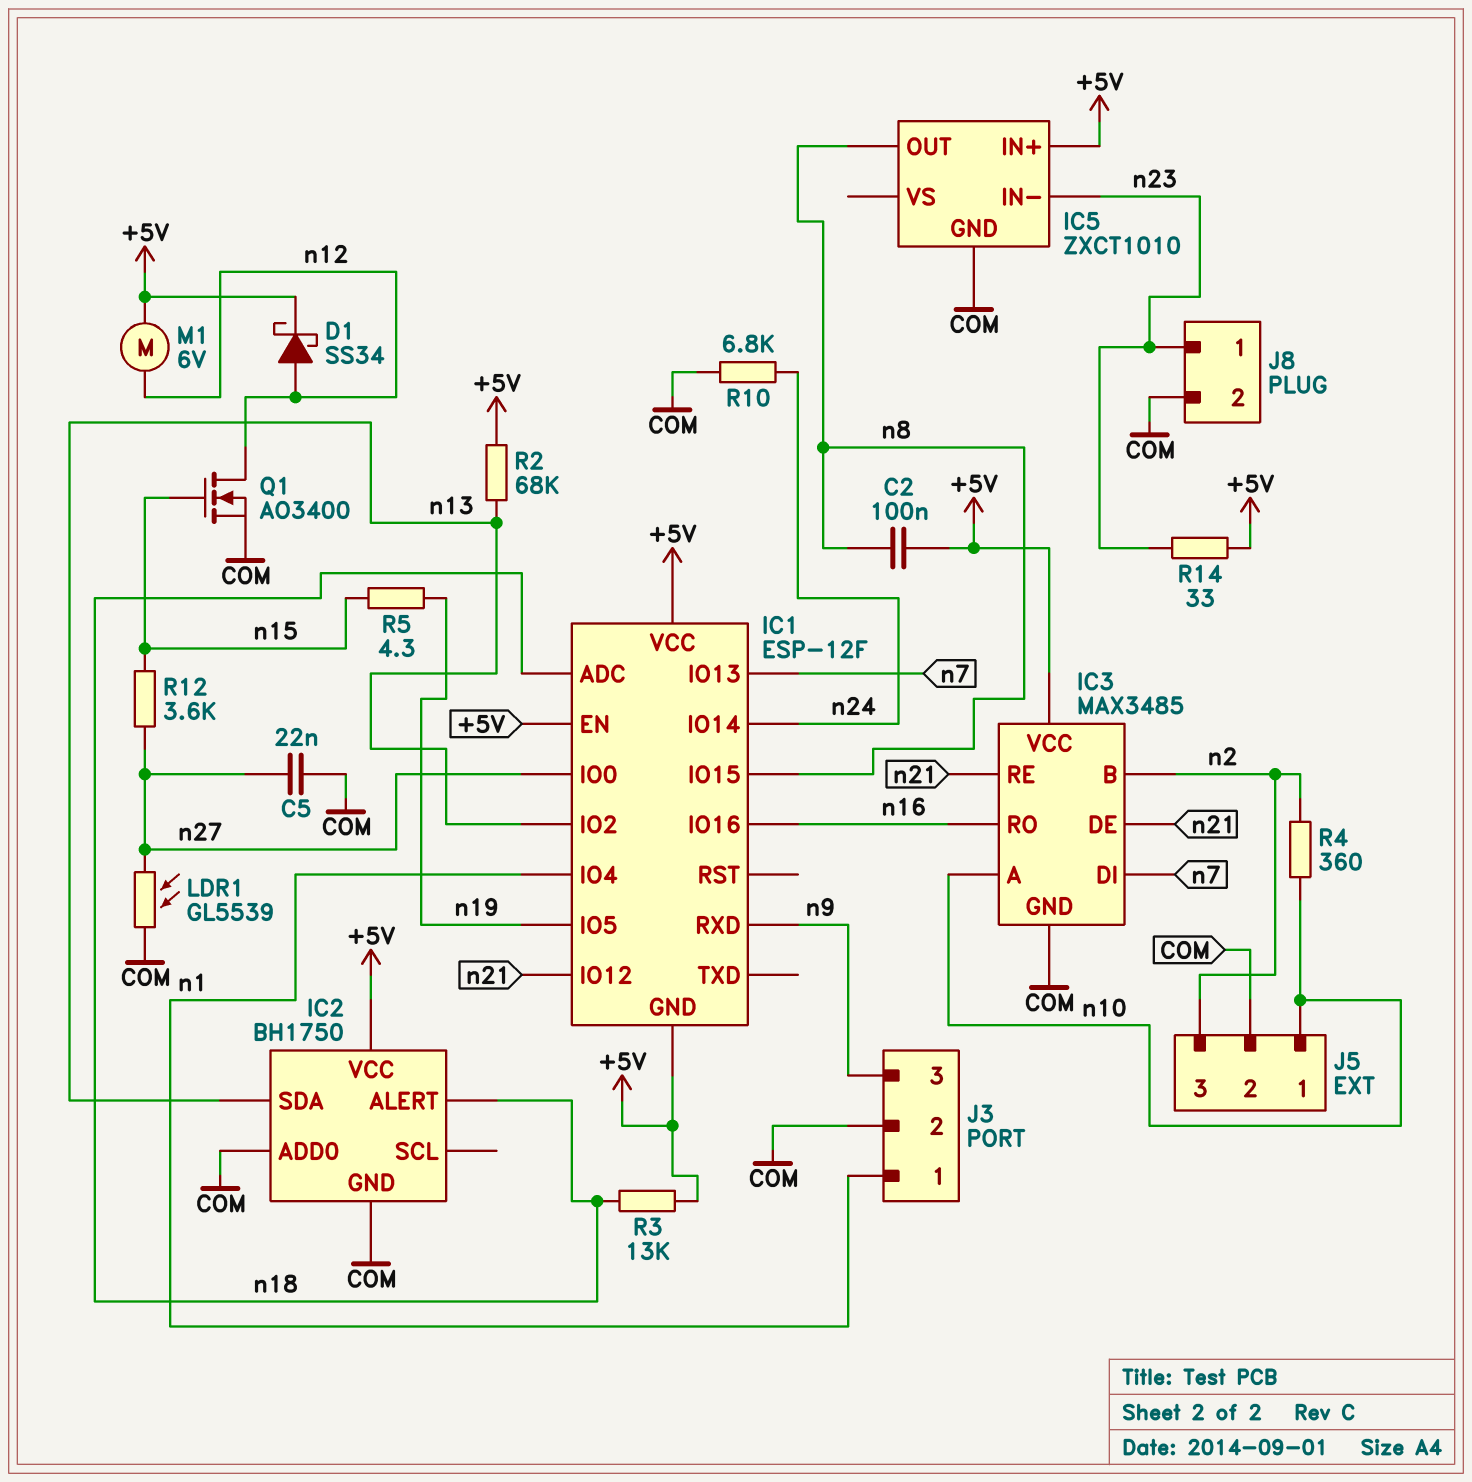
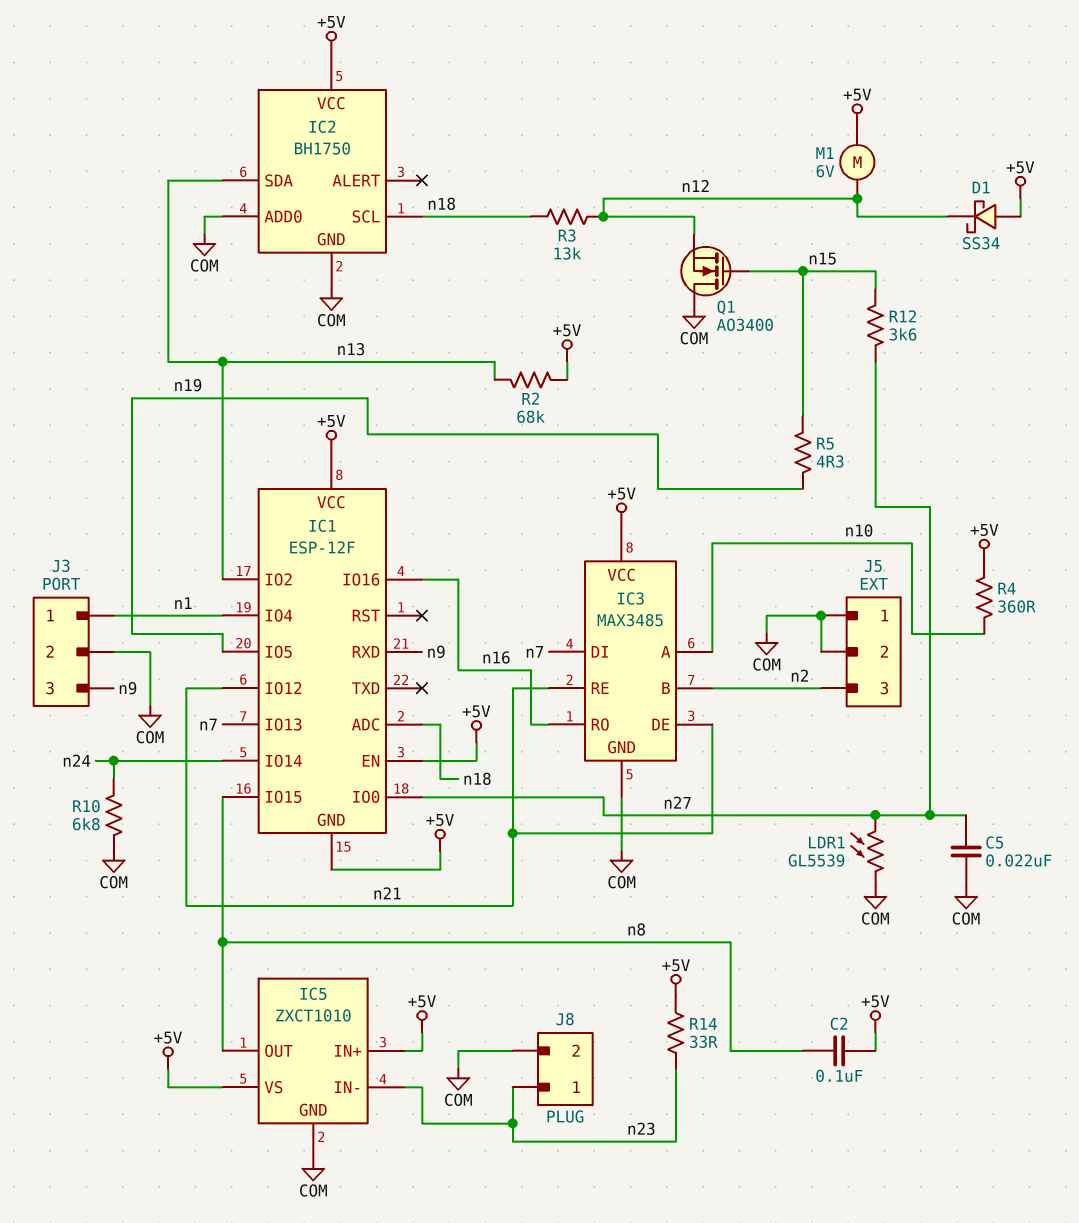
D1: schottky SS34 (A n12, K +5V) -> schottky SS34 (A +5V, K n12)
IC2 pin ALERT: n18 -> none
IC2 pin SCL: none -> n18
IC5 pin VS: none -> +5V
J5 pin 1: n10 -> COM
Q1: NMOS AO3400 (G n15, D n12, S COM) -> NMOS AO3400 (G n15, D COM, S n12)
R3: 13k (+5V, n18) -> 13k (n12, n18)
R4: 360 (n2, n10) -> 360 (+5V, n10)

